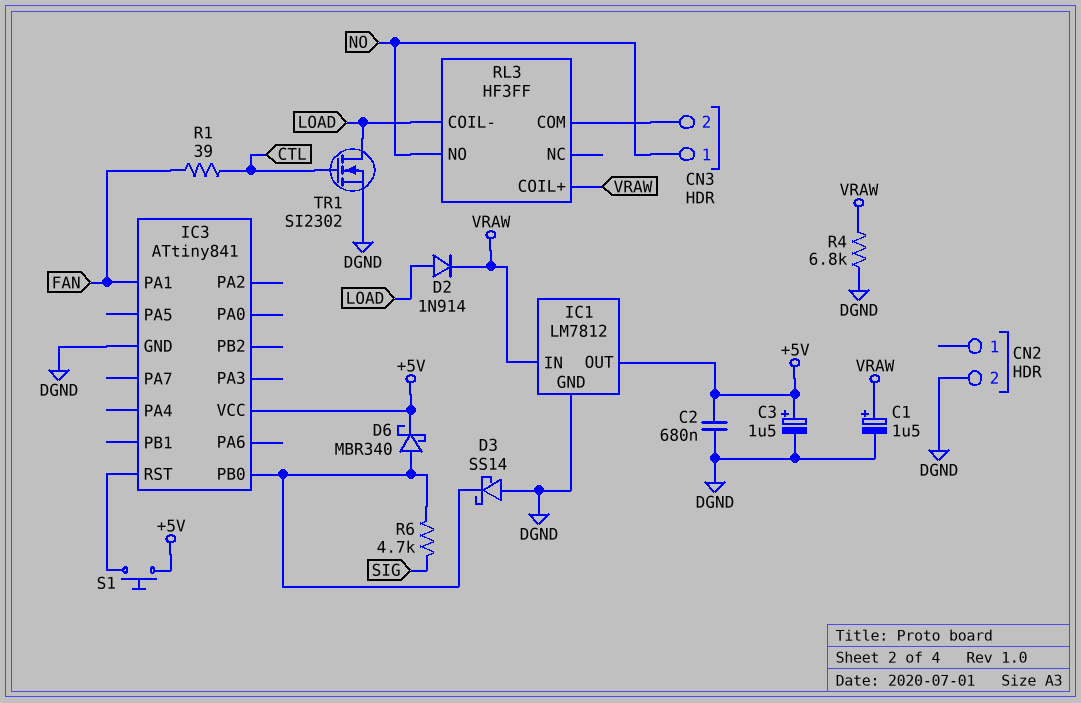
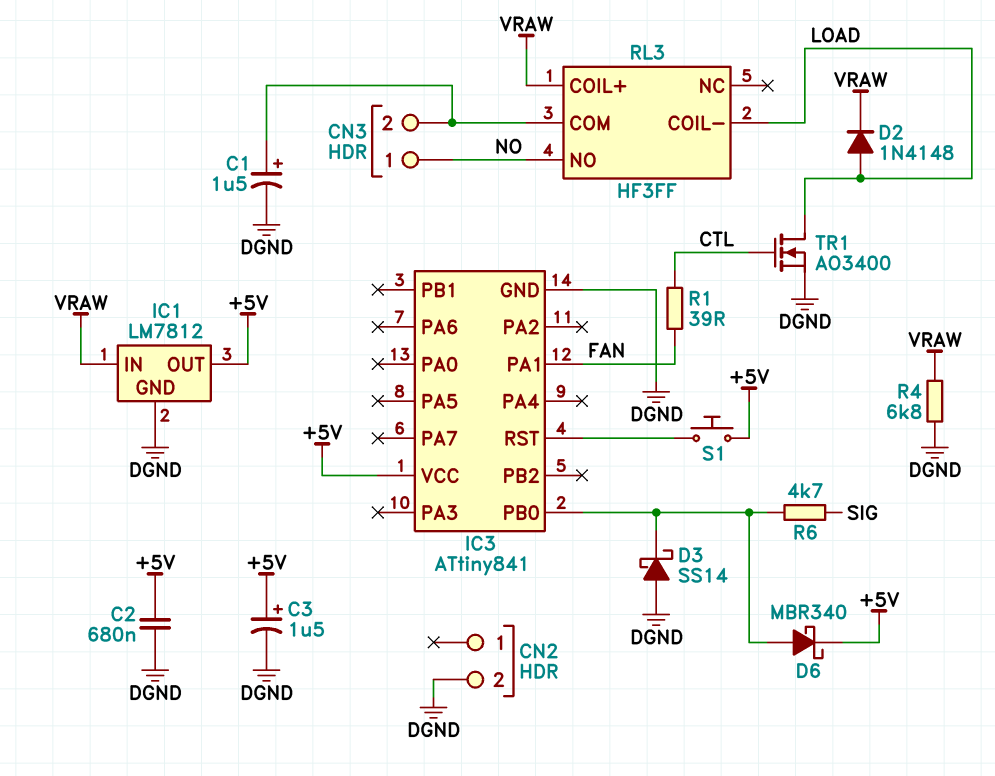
C1: 1.5uF (plus VRAW, minus DGND) -> 1.5uF (plus CN3/2, minus DGND)
D2: diode 1N914 (A LOAD, K VRAW) -> diode 1N4148 (A LOAD, K VRAW)
TR1: NMOS SI2302 (G CTL, D LOAD, S DGND) -> NMOS AO3400 (G CTL, D LOAD, S DGND)

